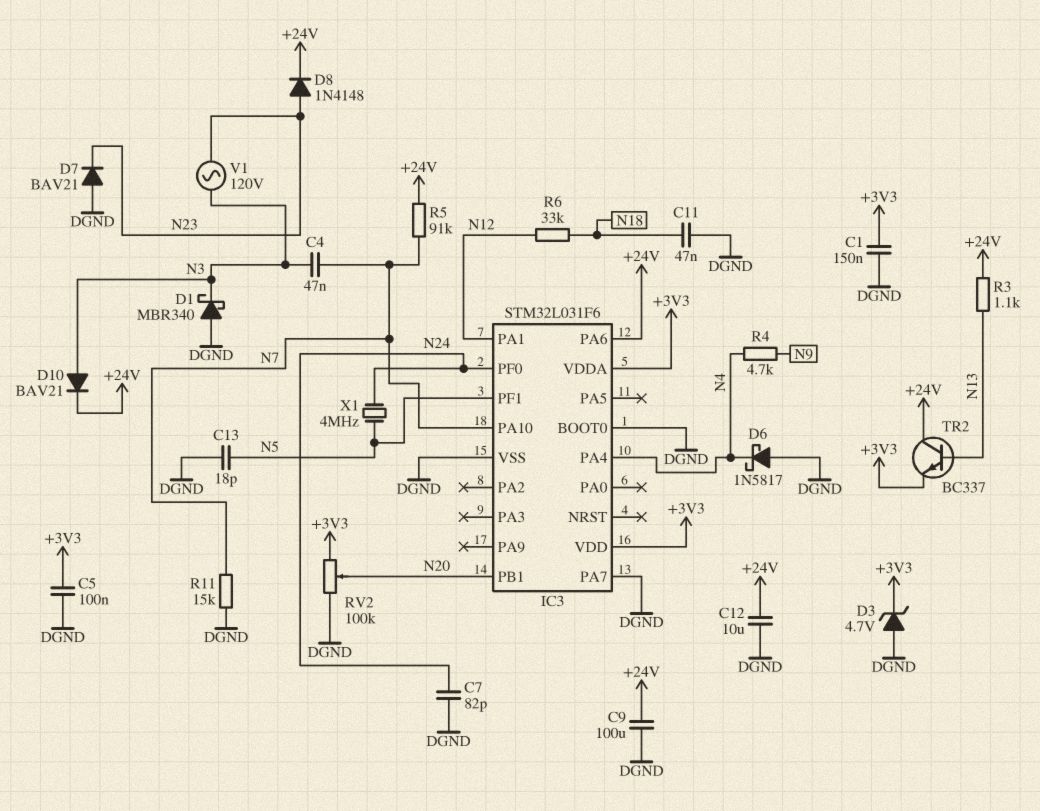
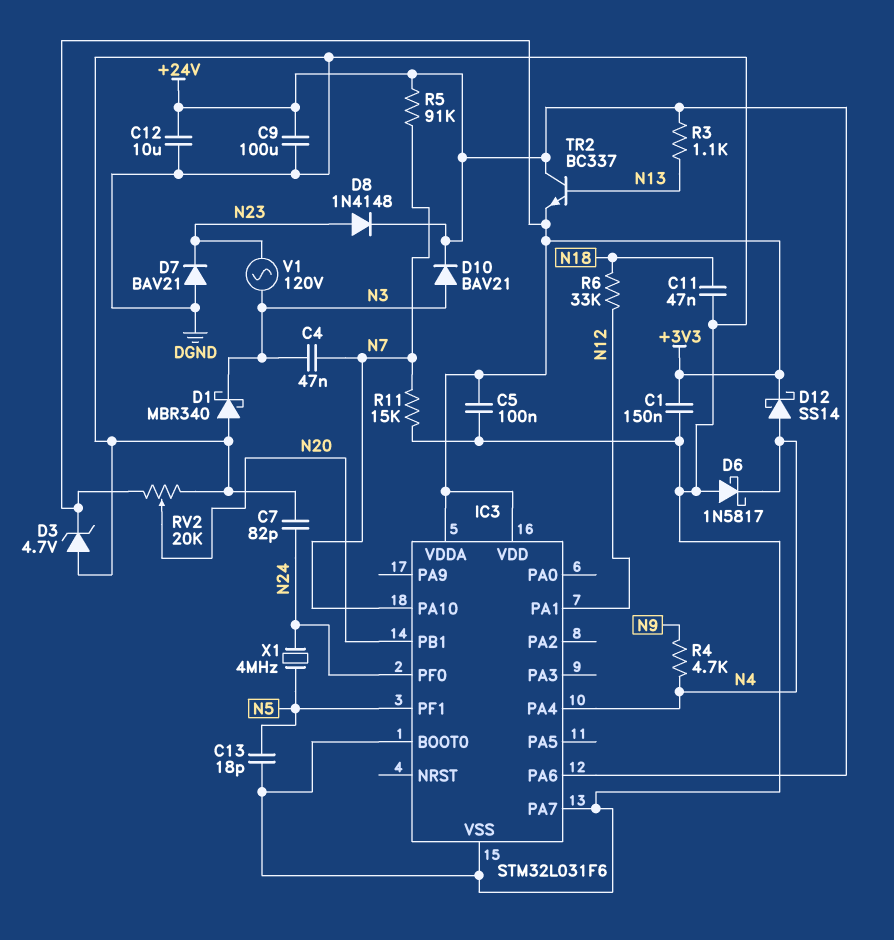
D12: none -> schottky SS14 (A N4, K +3V3)
RV2: 100k (+3V3, DGND, wiper N20) -> 20k (+3V3, DGND, wiper N20)

